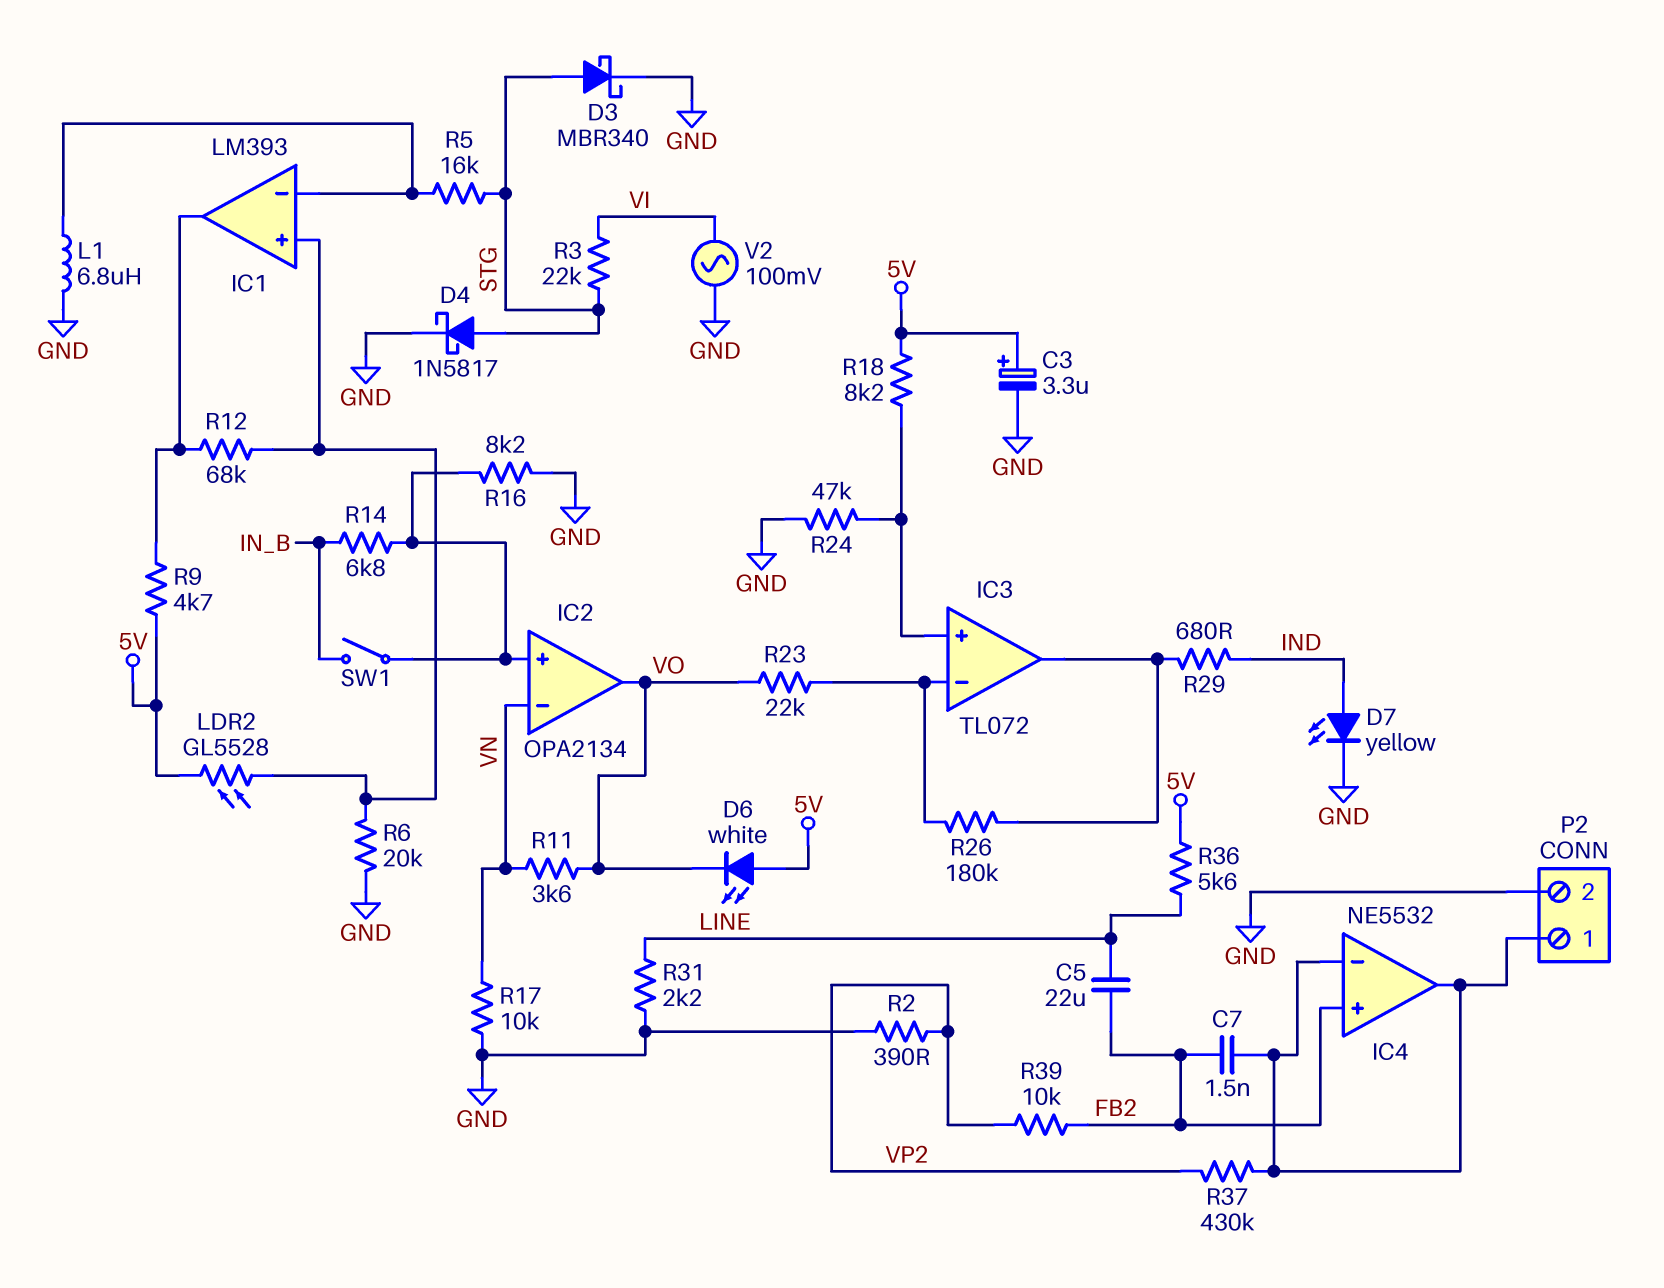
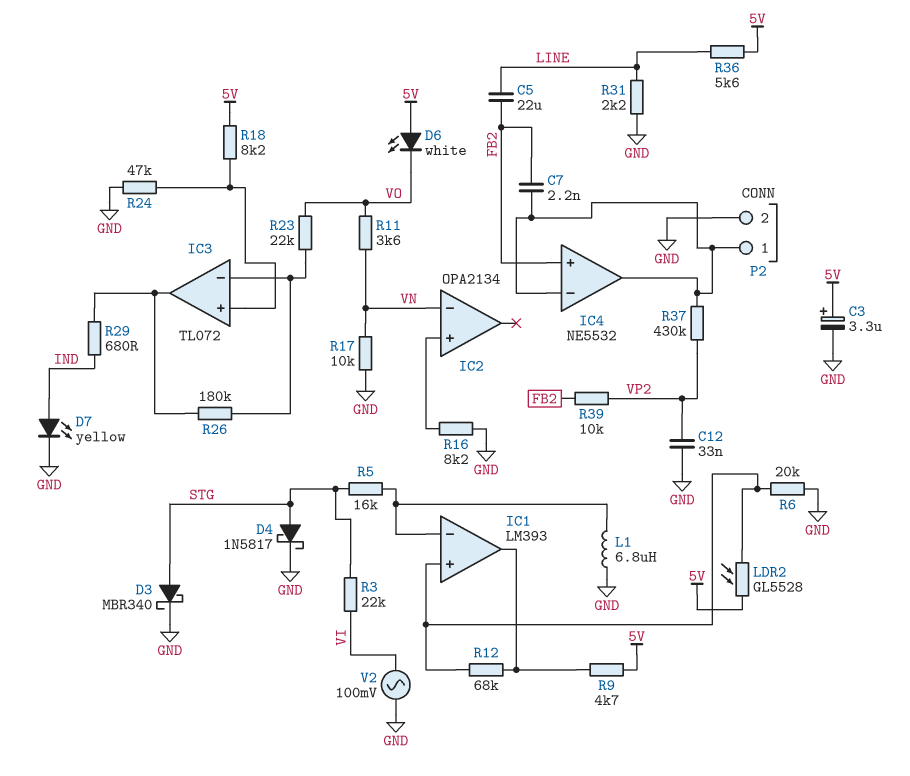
C7: 1.5nF (FB2, IC4/in-) -> 2.2nF (FB2, IC4/in-)
C12: none -> 33nF (GND, VP2)
IC2 pin out: VO -> none
R2: 390 (GND, VP2) -> none
R14: 6.8k (IC2/in+, IN_B) -> none
SW1: switch (IC2/in+, IN_B) -> none

